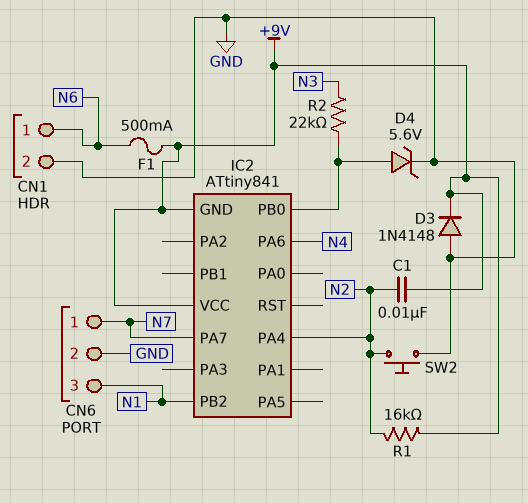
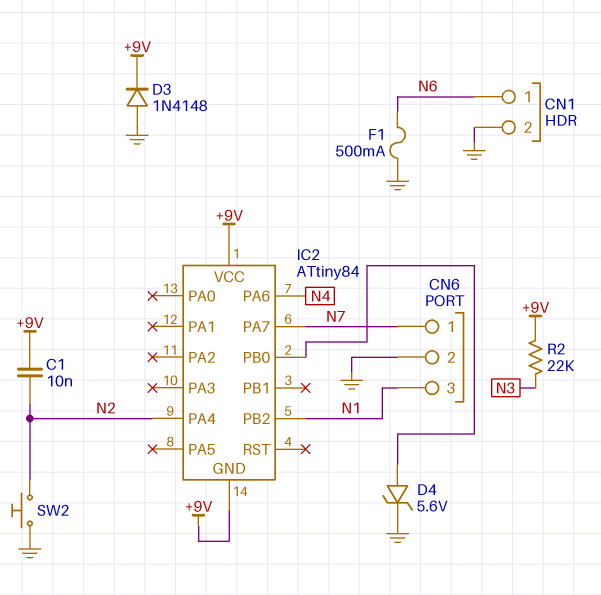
F1: 500mA (+9V, N6) -> 500mA (GND, N6)
IC2: ATtiny841 -> ATtiny84
R1: 16k (+9V, N2) -> none
R2: 22k (IC2/PB0, N3) -> 22k (+9V, N3)

